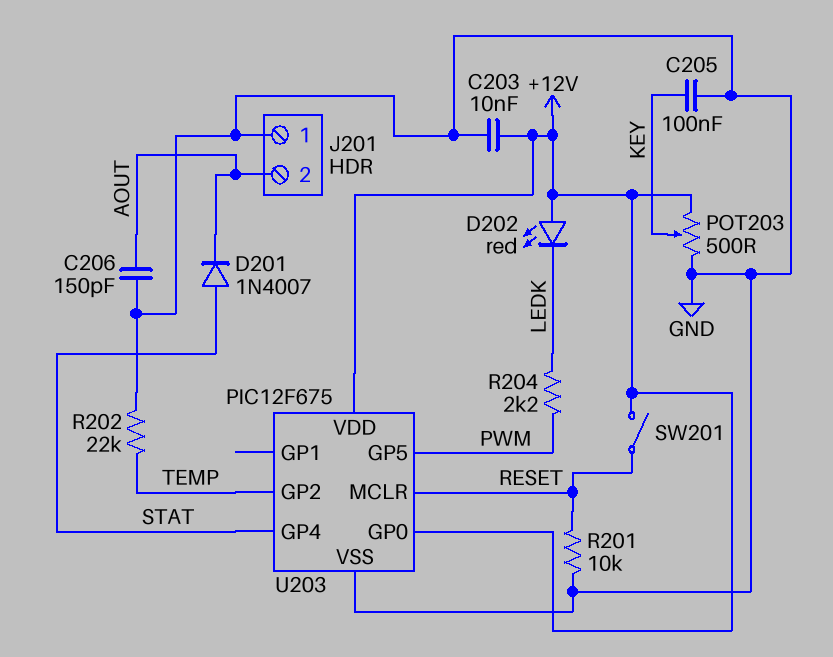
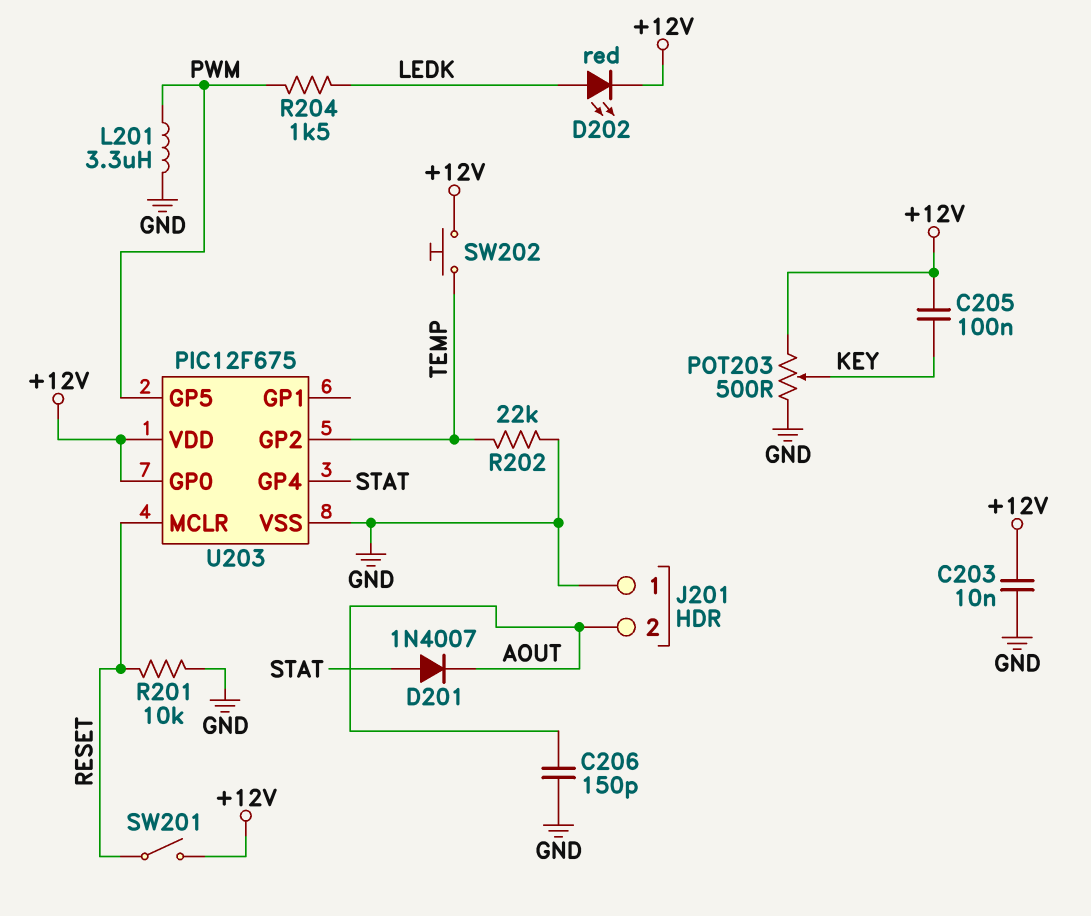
C205: 100nF (GND, KEY) -> 100nF (+12V, KEY)
D202: LED red (A +12V, K LEDK) -> LED red (A LEDK, K +12V)
L201: none -> 3.3uH (GND, PWM)
R204: 2.2k (LEDK, PWM) -> 1.5k (LEDK, PWM)
SW202: none -> button (+12V, TEMP)

